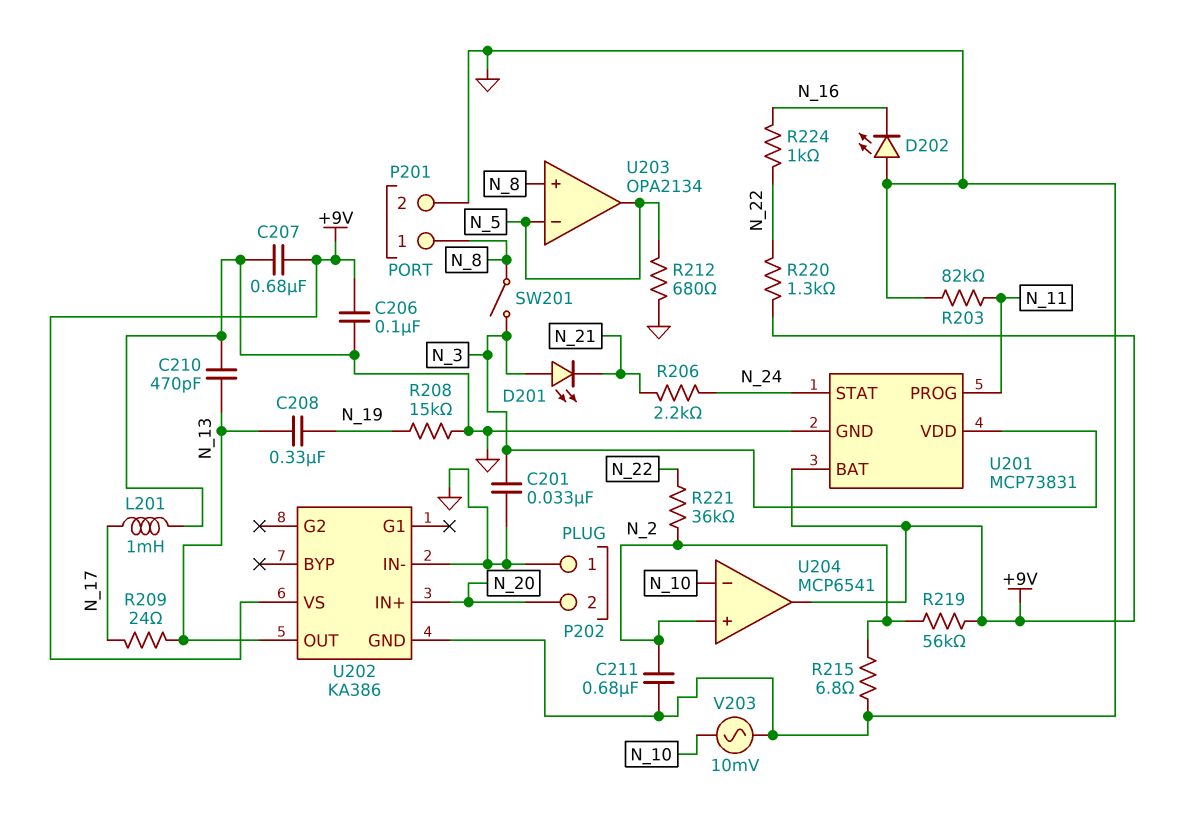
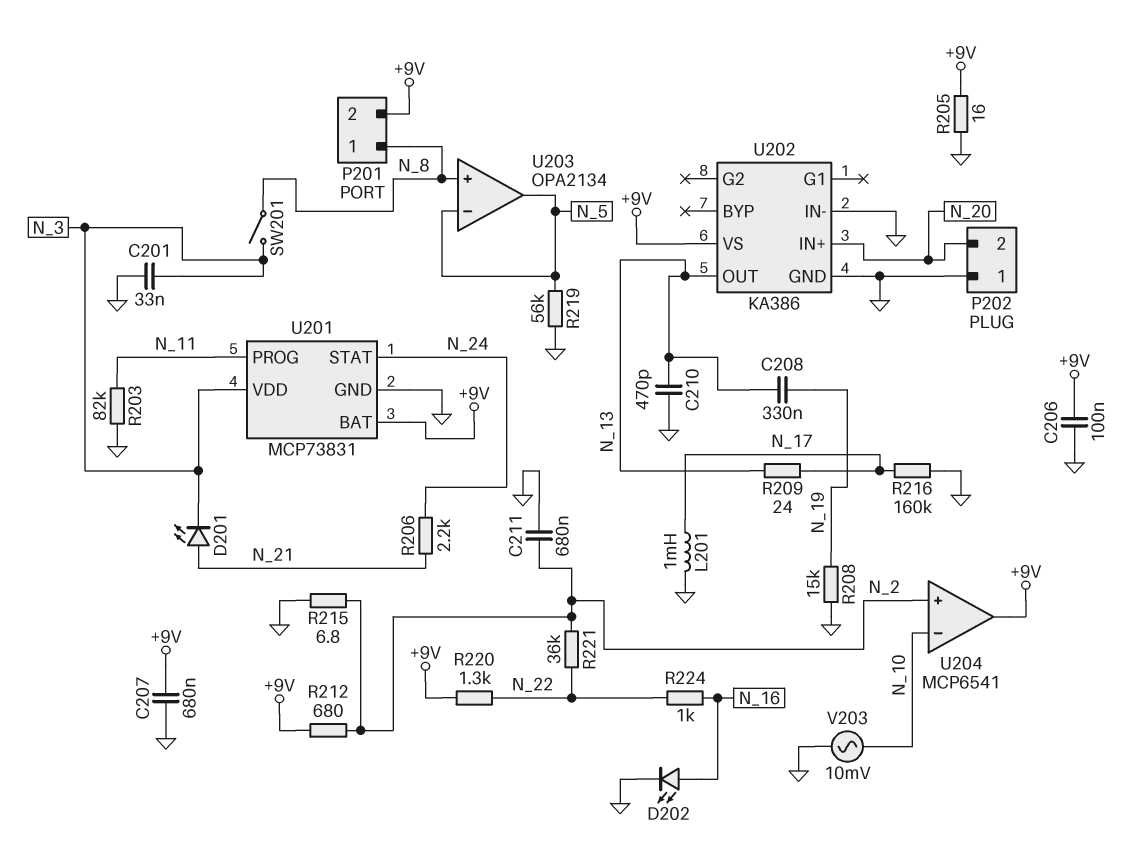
D201: LED (A N_3, K N_21) -> LED (A N_21, K N_3)
D202: LED (A GND, K N_16) -> LED (A N_16, K GND)
P201 pin 2: GND -> +9V
R205: none -> 16 (+9V, GND)
R212: 680 (GND, N_5) -> 680 (+9V, N_2)
R216: none -> 160k (GND, N_17)
R219: 56k (+9V, N_2) -> 56k (GND, N_5)

